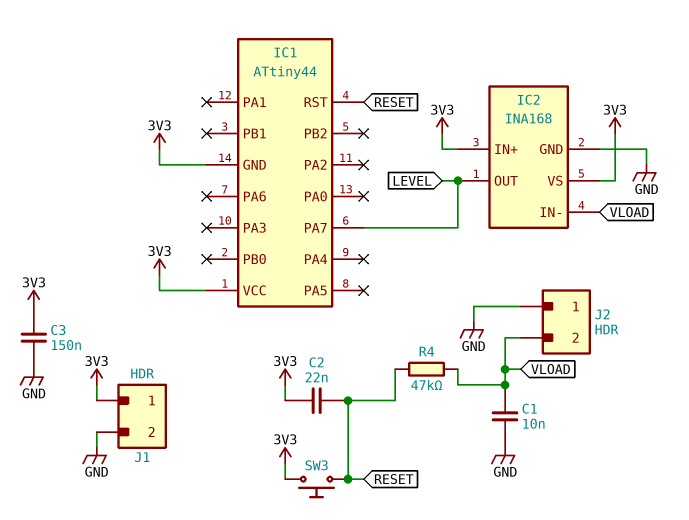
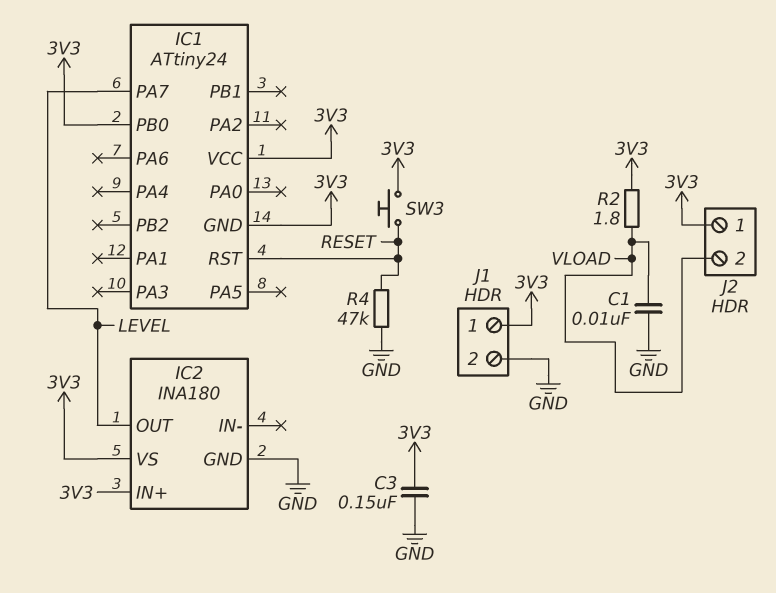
C2: 22nF (3V3, RESET) -> none
IC1: ATtiny44 -> ATtiny24
IC1 pin PB0: none -> 3V3
IC2: INA168 -> INA180
IC2 pin IN-: VLOAD -> none
J2 pin 1: GND -> 3V3
R2: none -> 1.8 (3V3, VLOAD)
R4: 47k (RESET, VLOAD) -> 47k (GND, RESET)

